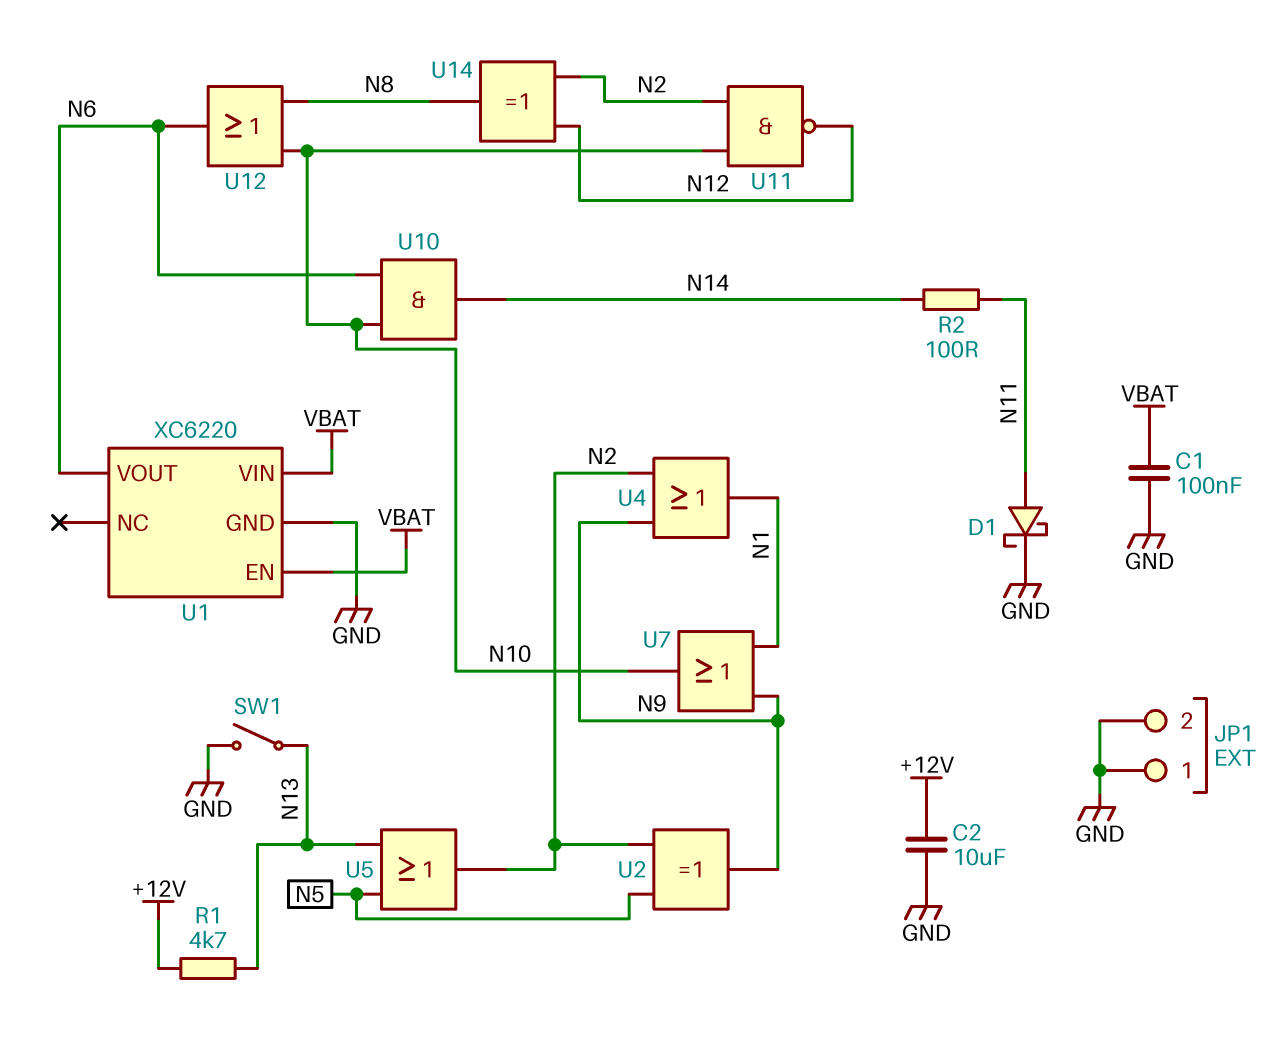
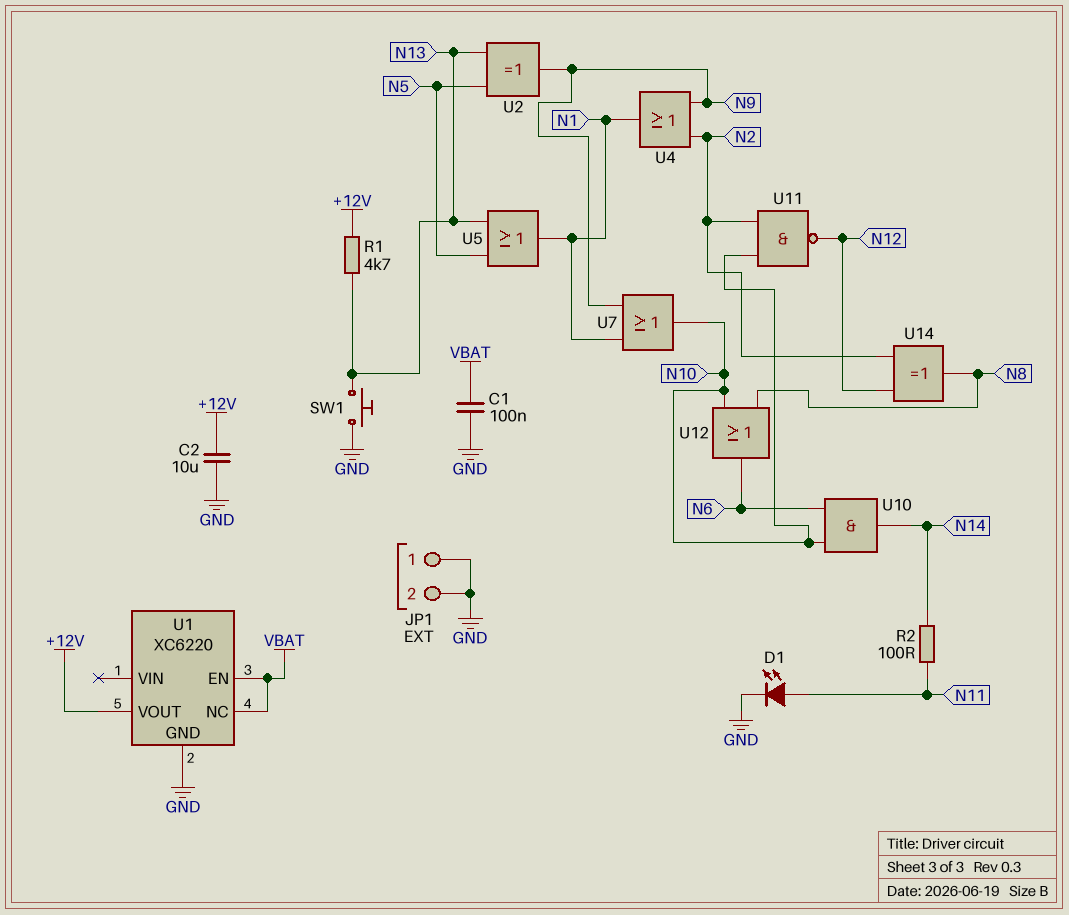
D1: schottky (A N11, K GND) -> LED (A N11, K GND)
SW1: switch (GND, N13) -> button (GND, N13)
U1 pin NC: none -> VBAT
U1 pin VIN: VBAT -> none
U1 pin VOUT: N6 -> +12V
U2: XOR (in N2, in N5, out N9) -> XOR (in N5, in N13, out N9)
U5: OR (in N5, in N13, out N2) -> OR (in N5, in N13, out N1)

